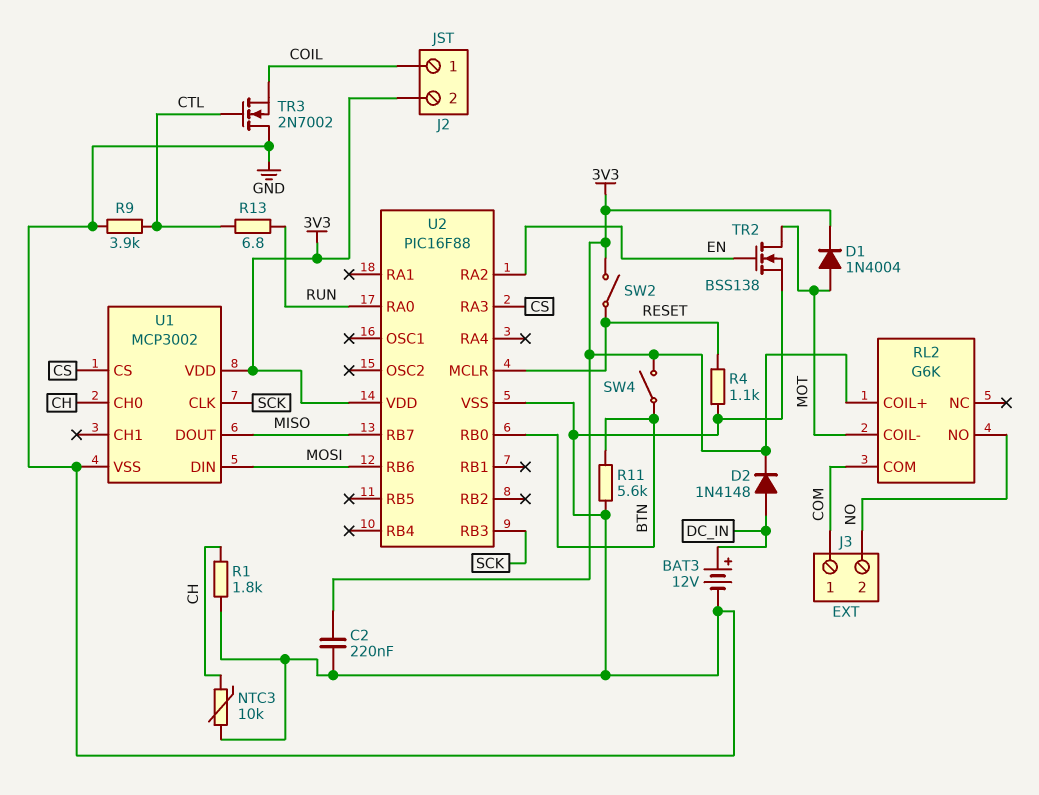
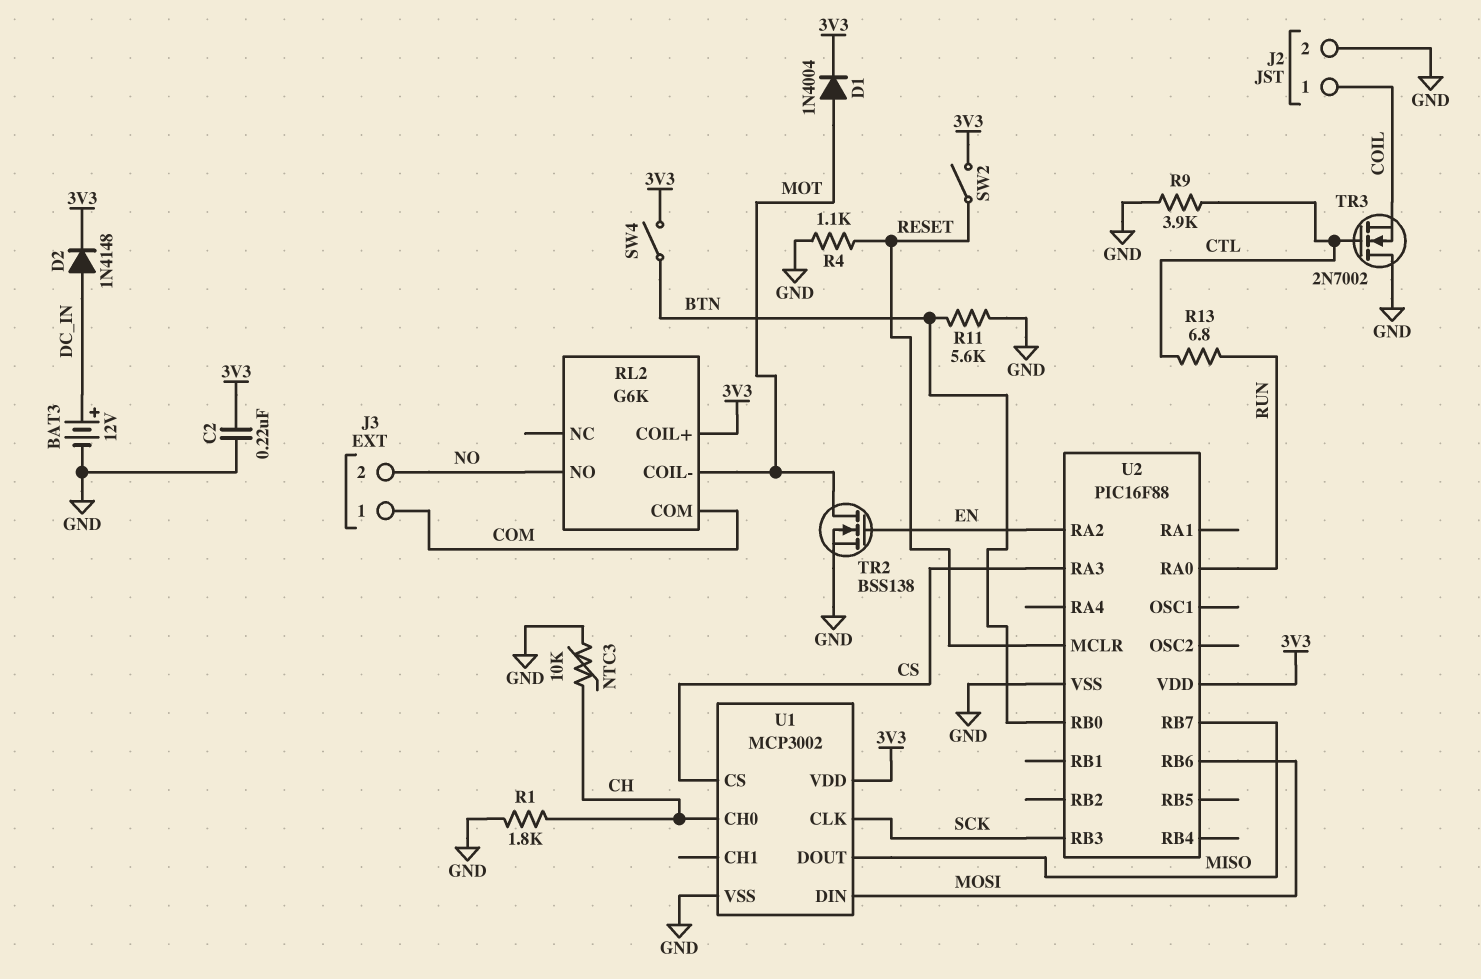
J2 pin 2: 3V3 -> GND

